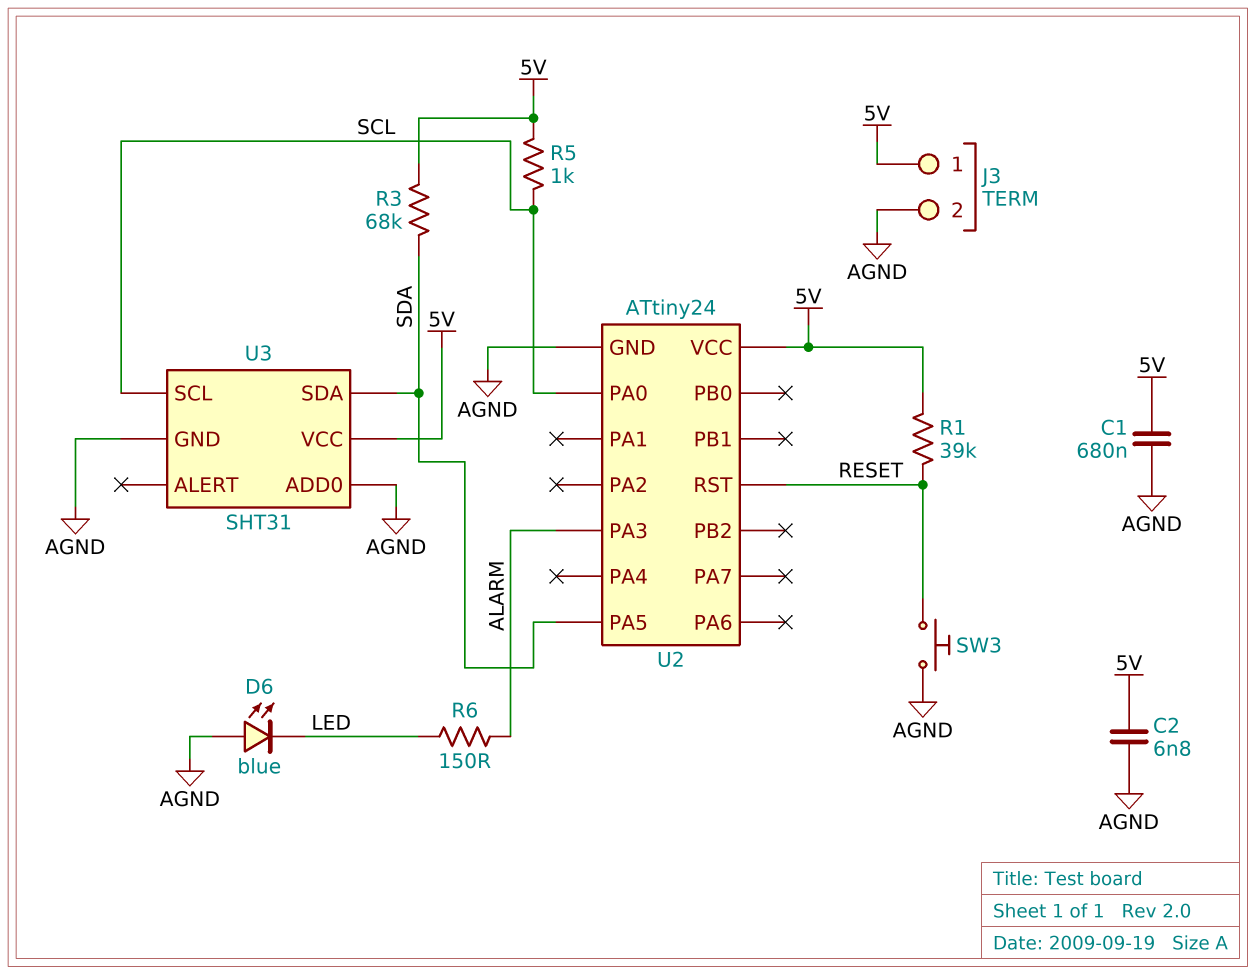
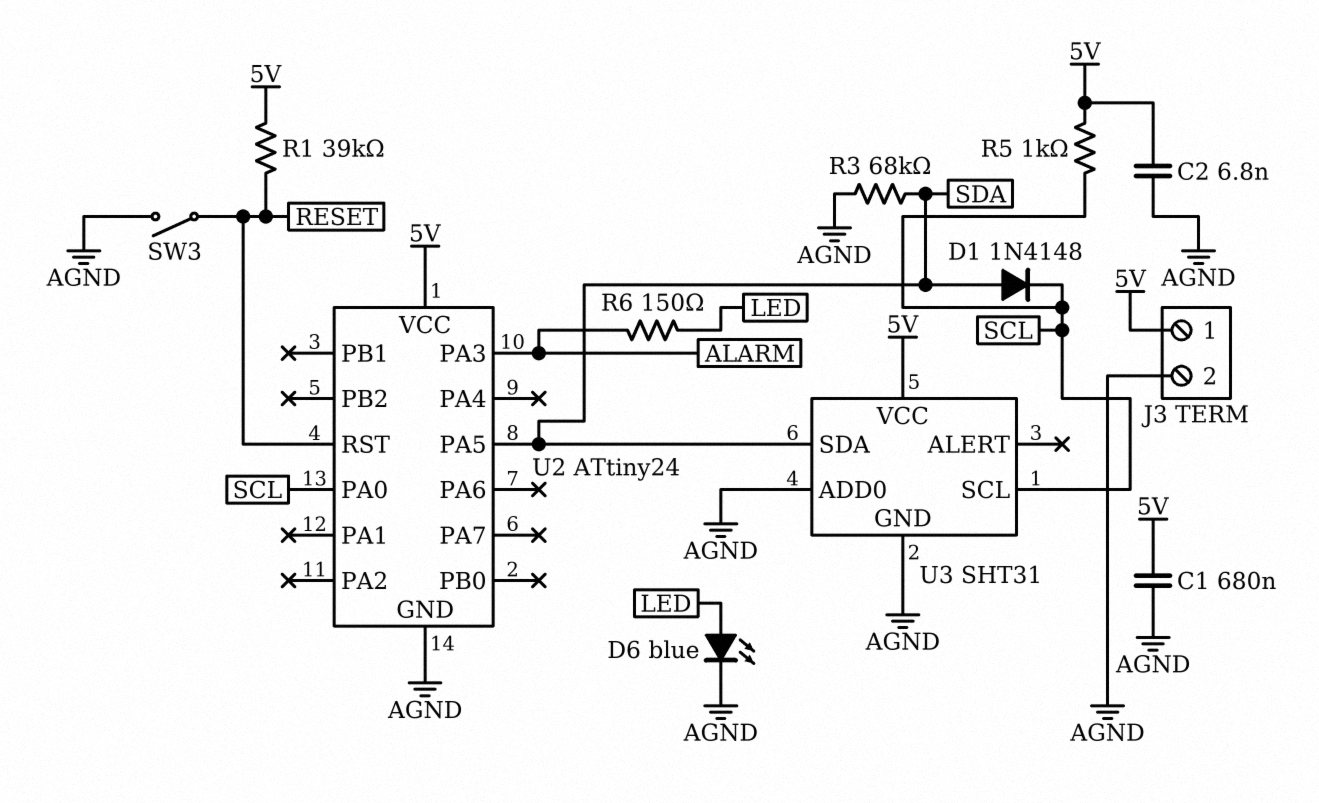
D1: none -> diode 1N4148 (A SDA, K SCL)
D6: LED blue (A AGND, K LED) -> LED blue (A LED, K AGND)
R3: 68k (5V, SDA) -> 68k (AGND, SDA)
SW3: button (AGND, RESET) -> switch (AGND, RESET)

